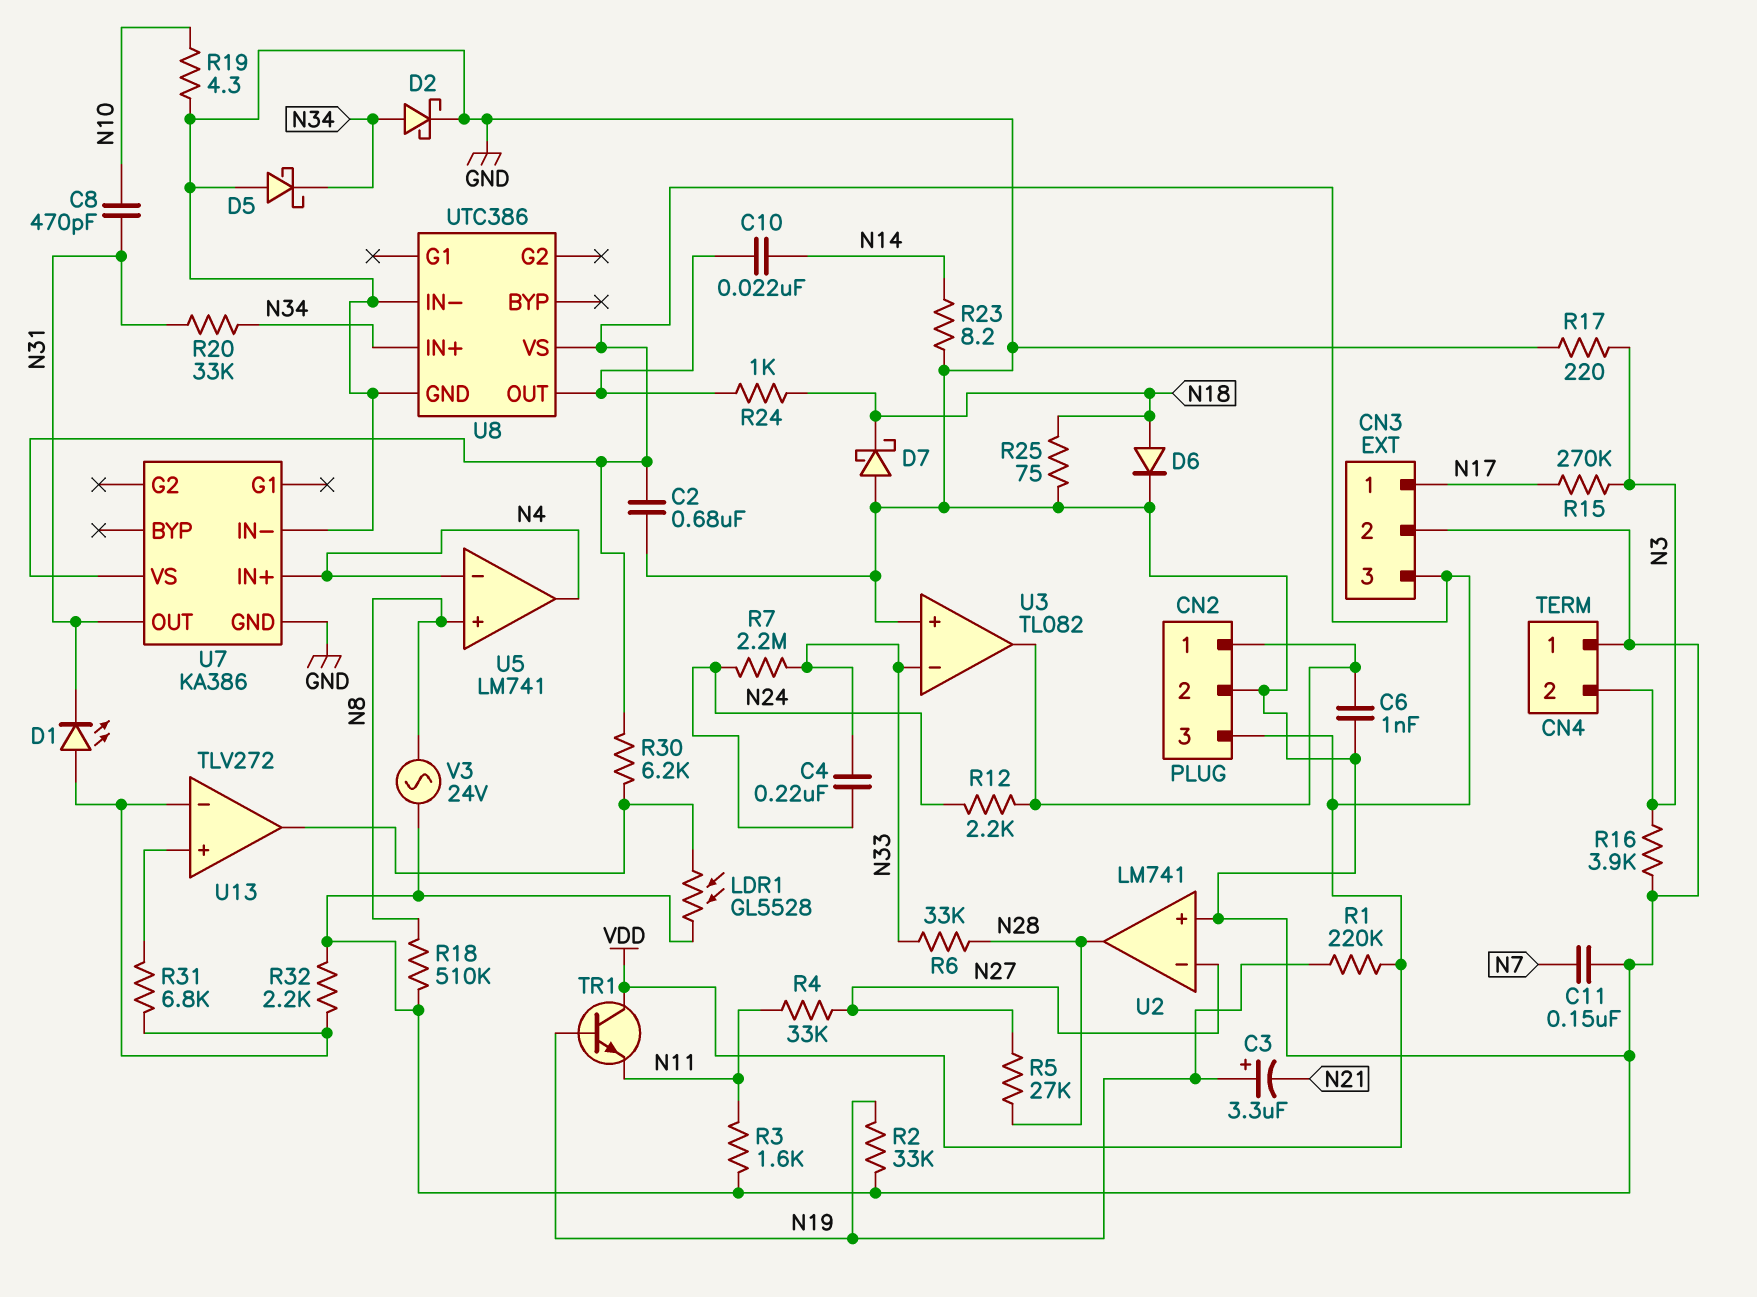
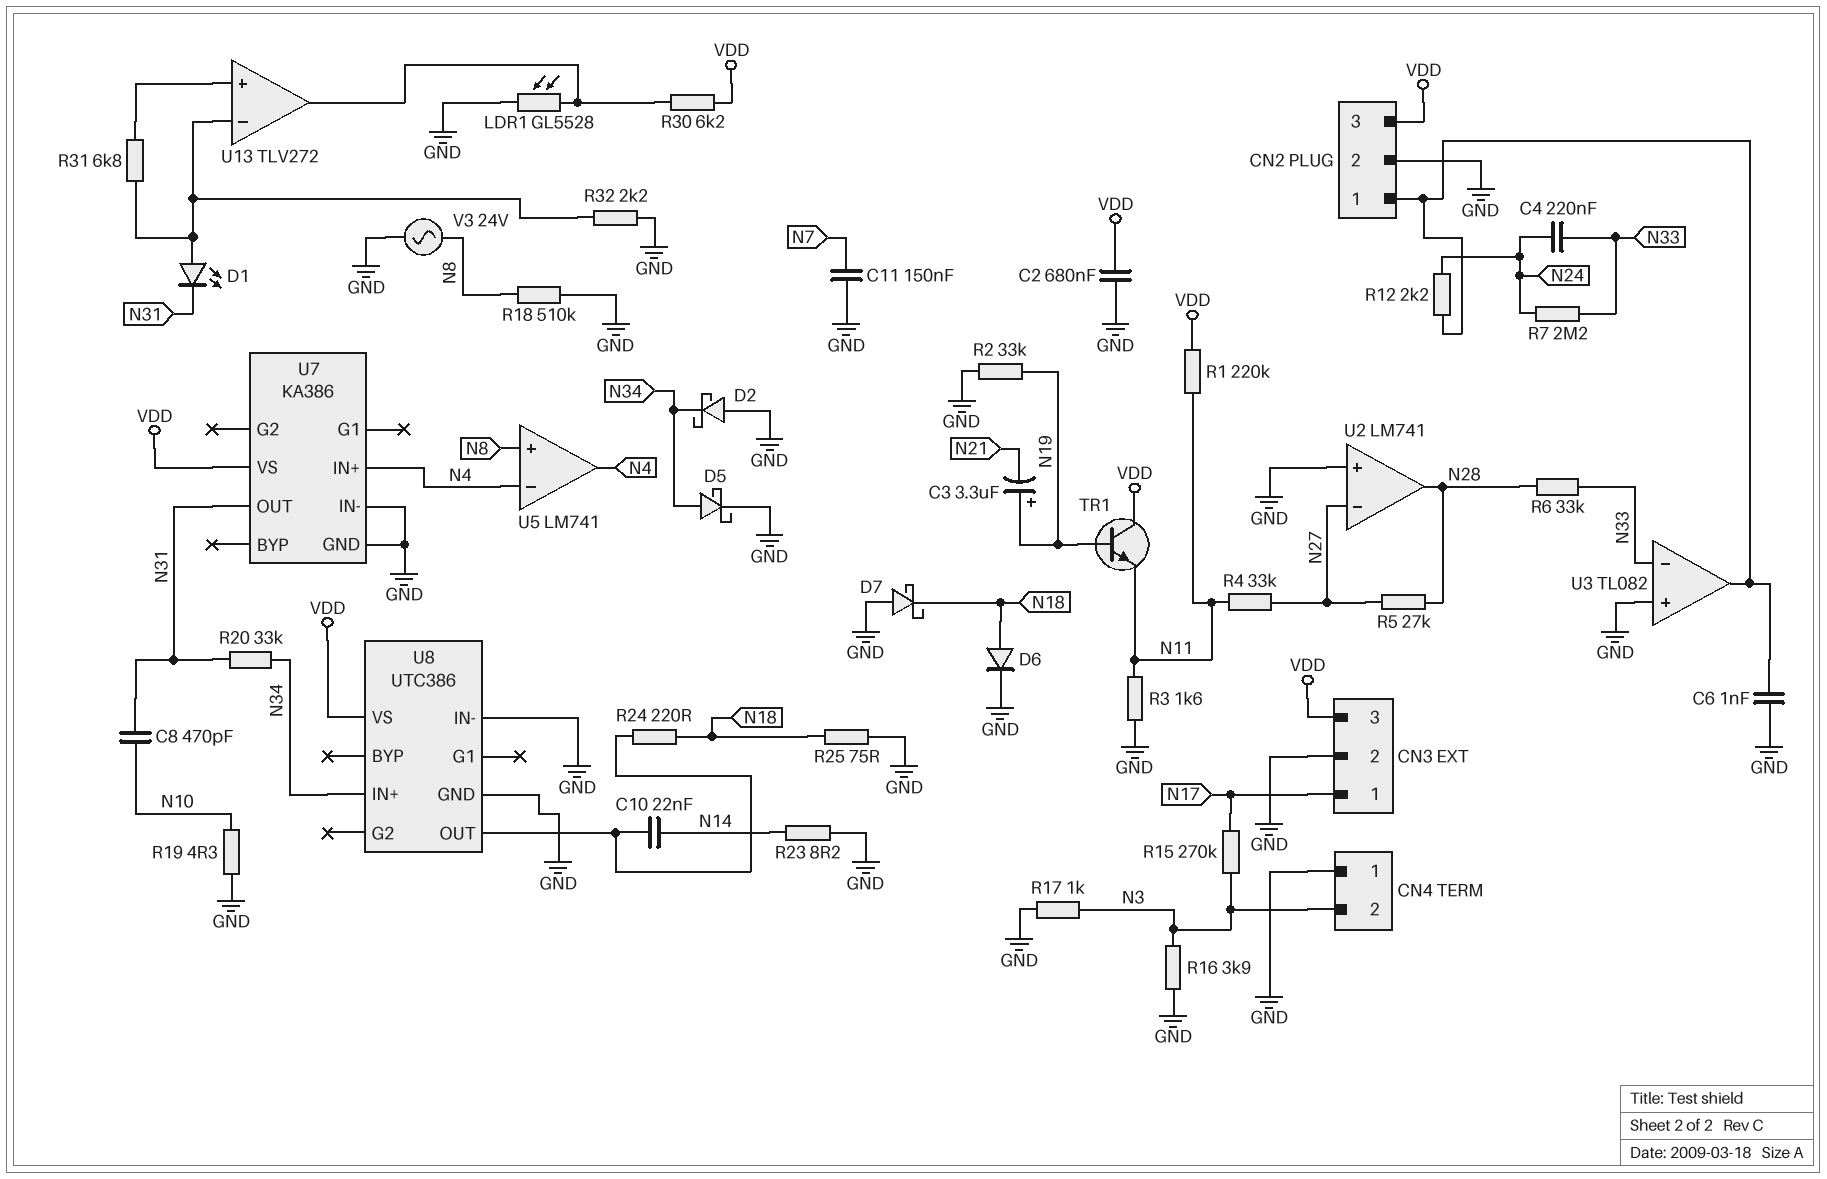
D2: schottky (A N34, K GND) -> schottky (A GND, K N34)
D5: schottky (A GND, K N34) -> schottky (A N34, K GND)
R1: 220k (N19, VDD) -> 220k (N11, VDD)
R17: 220 (GND, N3) -> 1k (GND, N3)
R24: 1k (N18, U8/OUT) -> 220 (N18, U8/OUT)

